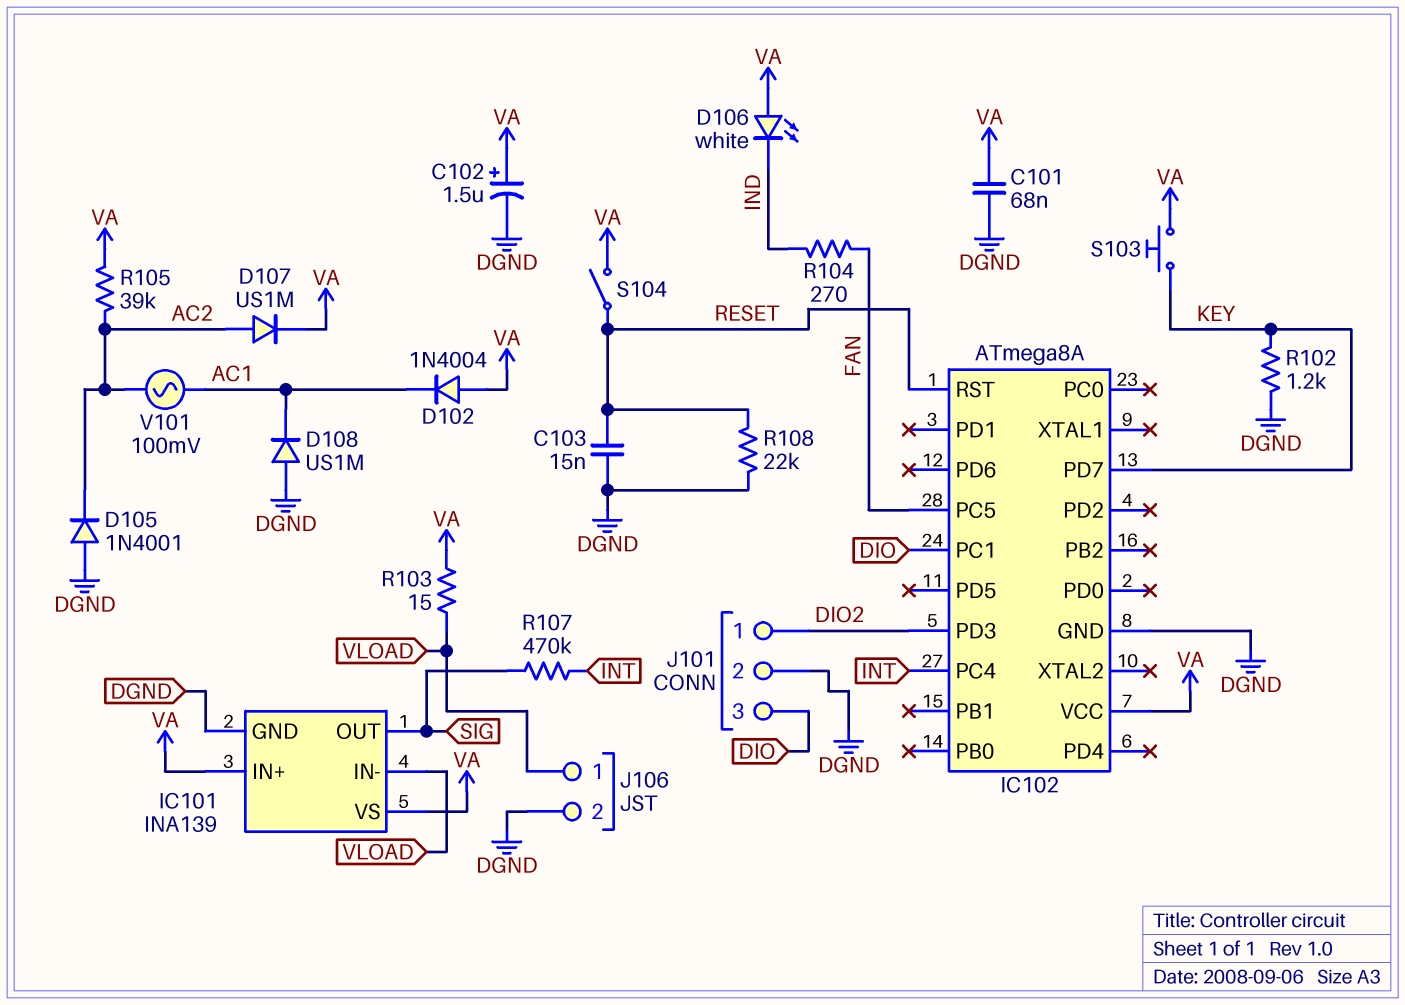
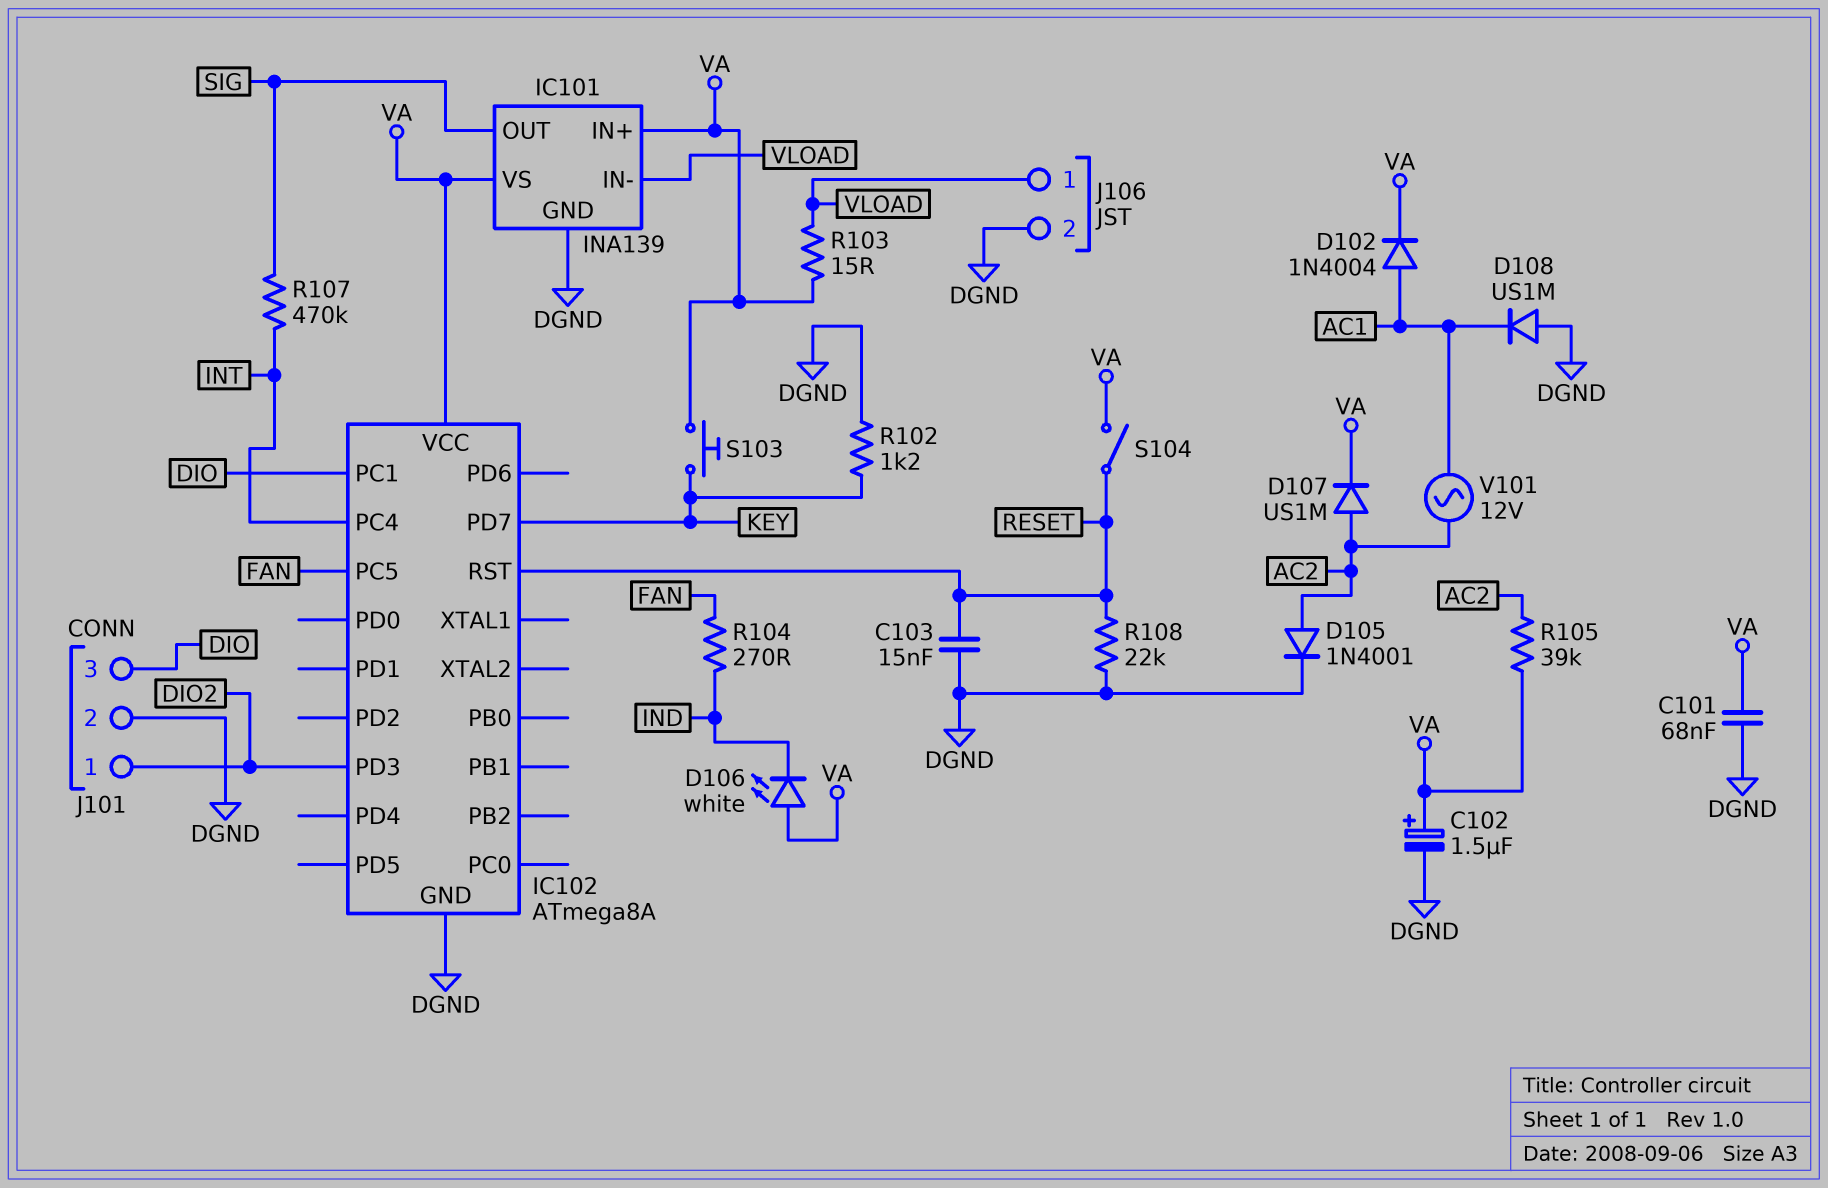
D102: diode 1N4004 (A VA, K AC1) -> diode 1N4004 (A AC1, K VA)
D105: diode 1N4001 (A DGND, K AC2) -> diode 1N4001 (A AC2, K DGND)
V101: AC 100mV (AC1, AC2) -> AC 12V (AC1, AC2)

